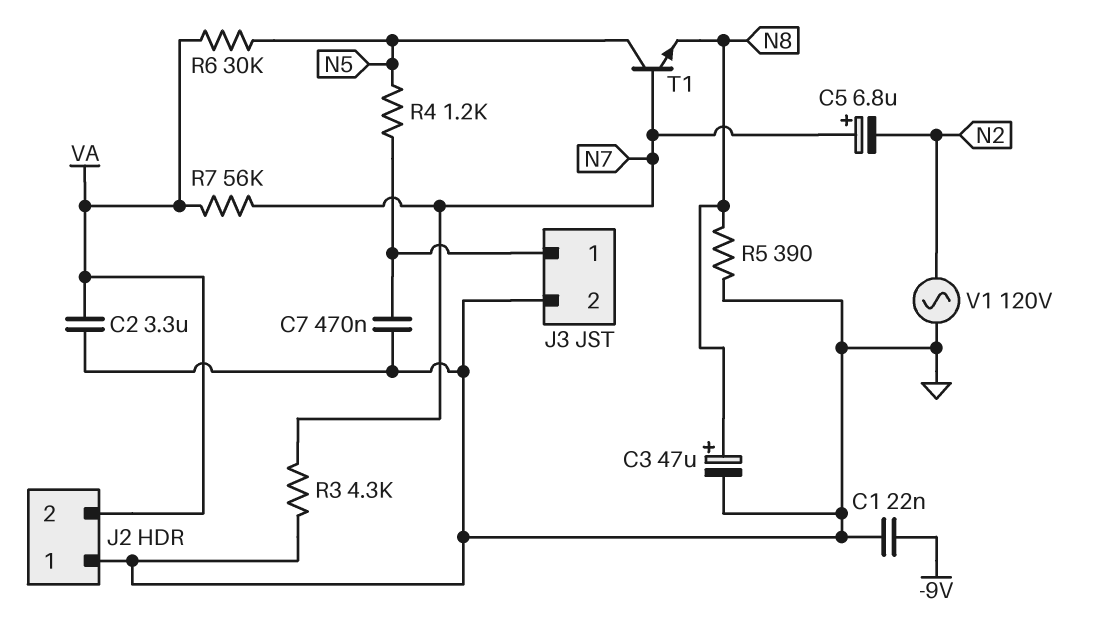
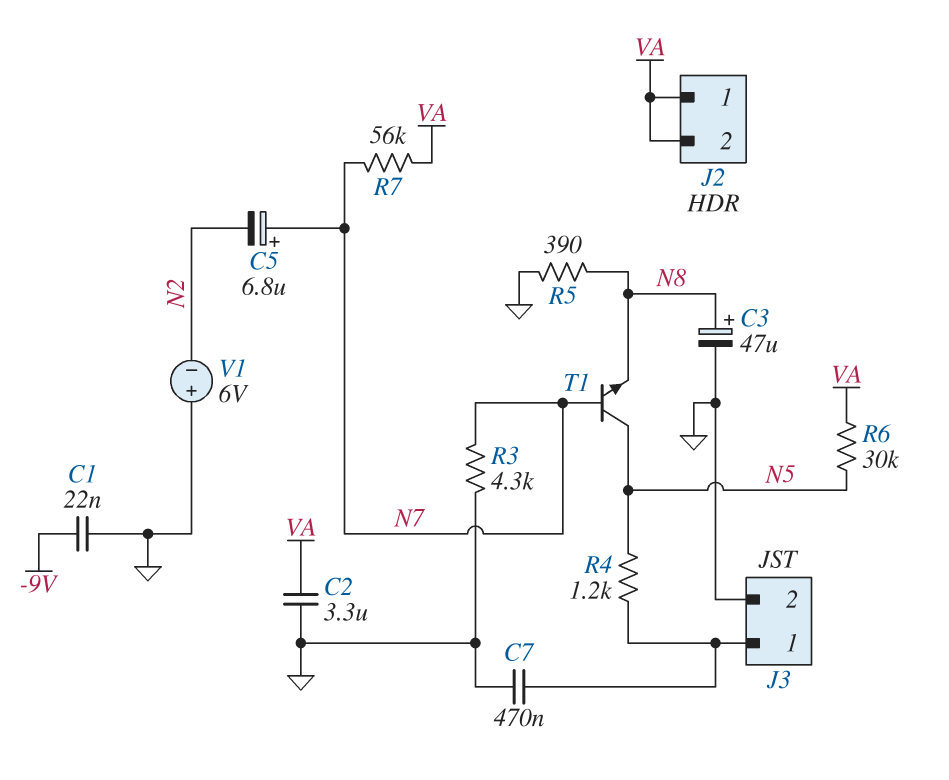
J2 pin 1: GND -> VA
V1: AC 120V (GND, N2) -> 6V (plus GND, minus N2)

